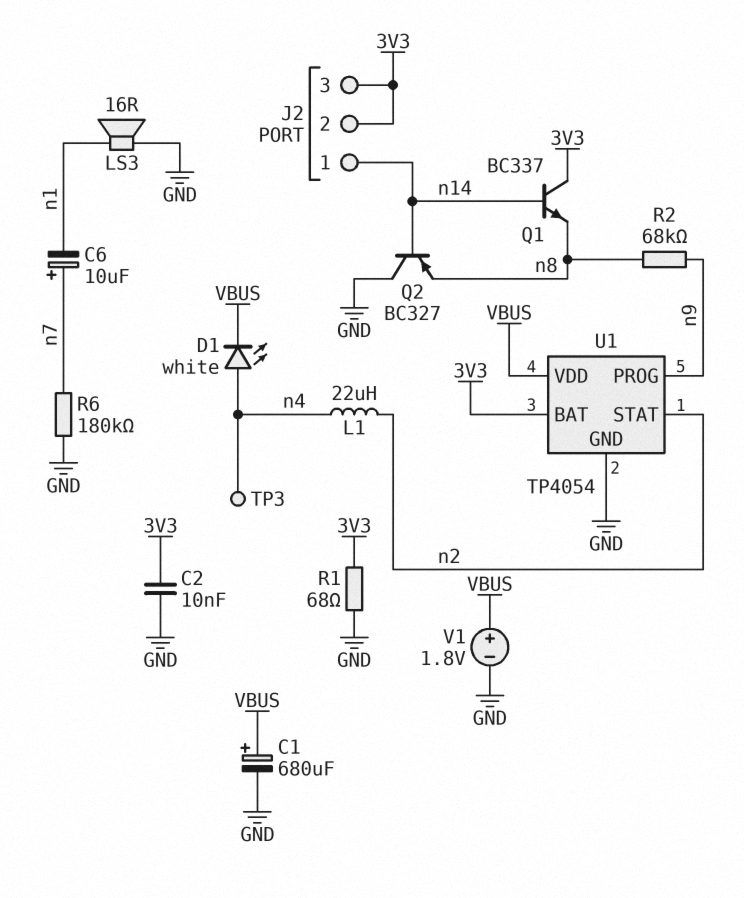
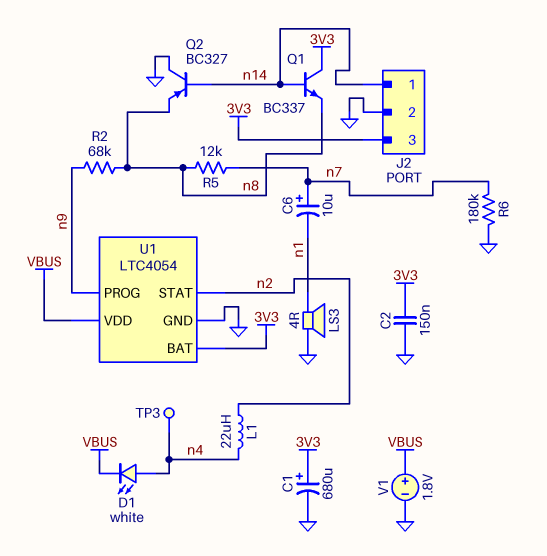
C1: 680uF (plus VBUS, minus GND) -> 680uF (plus 3V3, minus GND)
C2: 10nF (3V3, GND) -> 150nF (3V3, GND)
J2 pin 2: 3V3 -> GND
LS3: speaker 16R (GND, n1) -> speaker 4R (GND, n1)
R1: 68 (3V3, GND) -> none
R5: none -> 12k (n7, n8)
U1: TP4054 -> LTC4054

